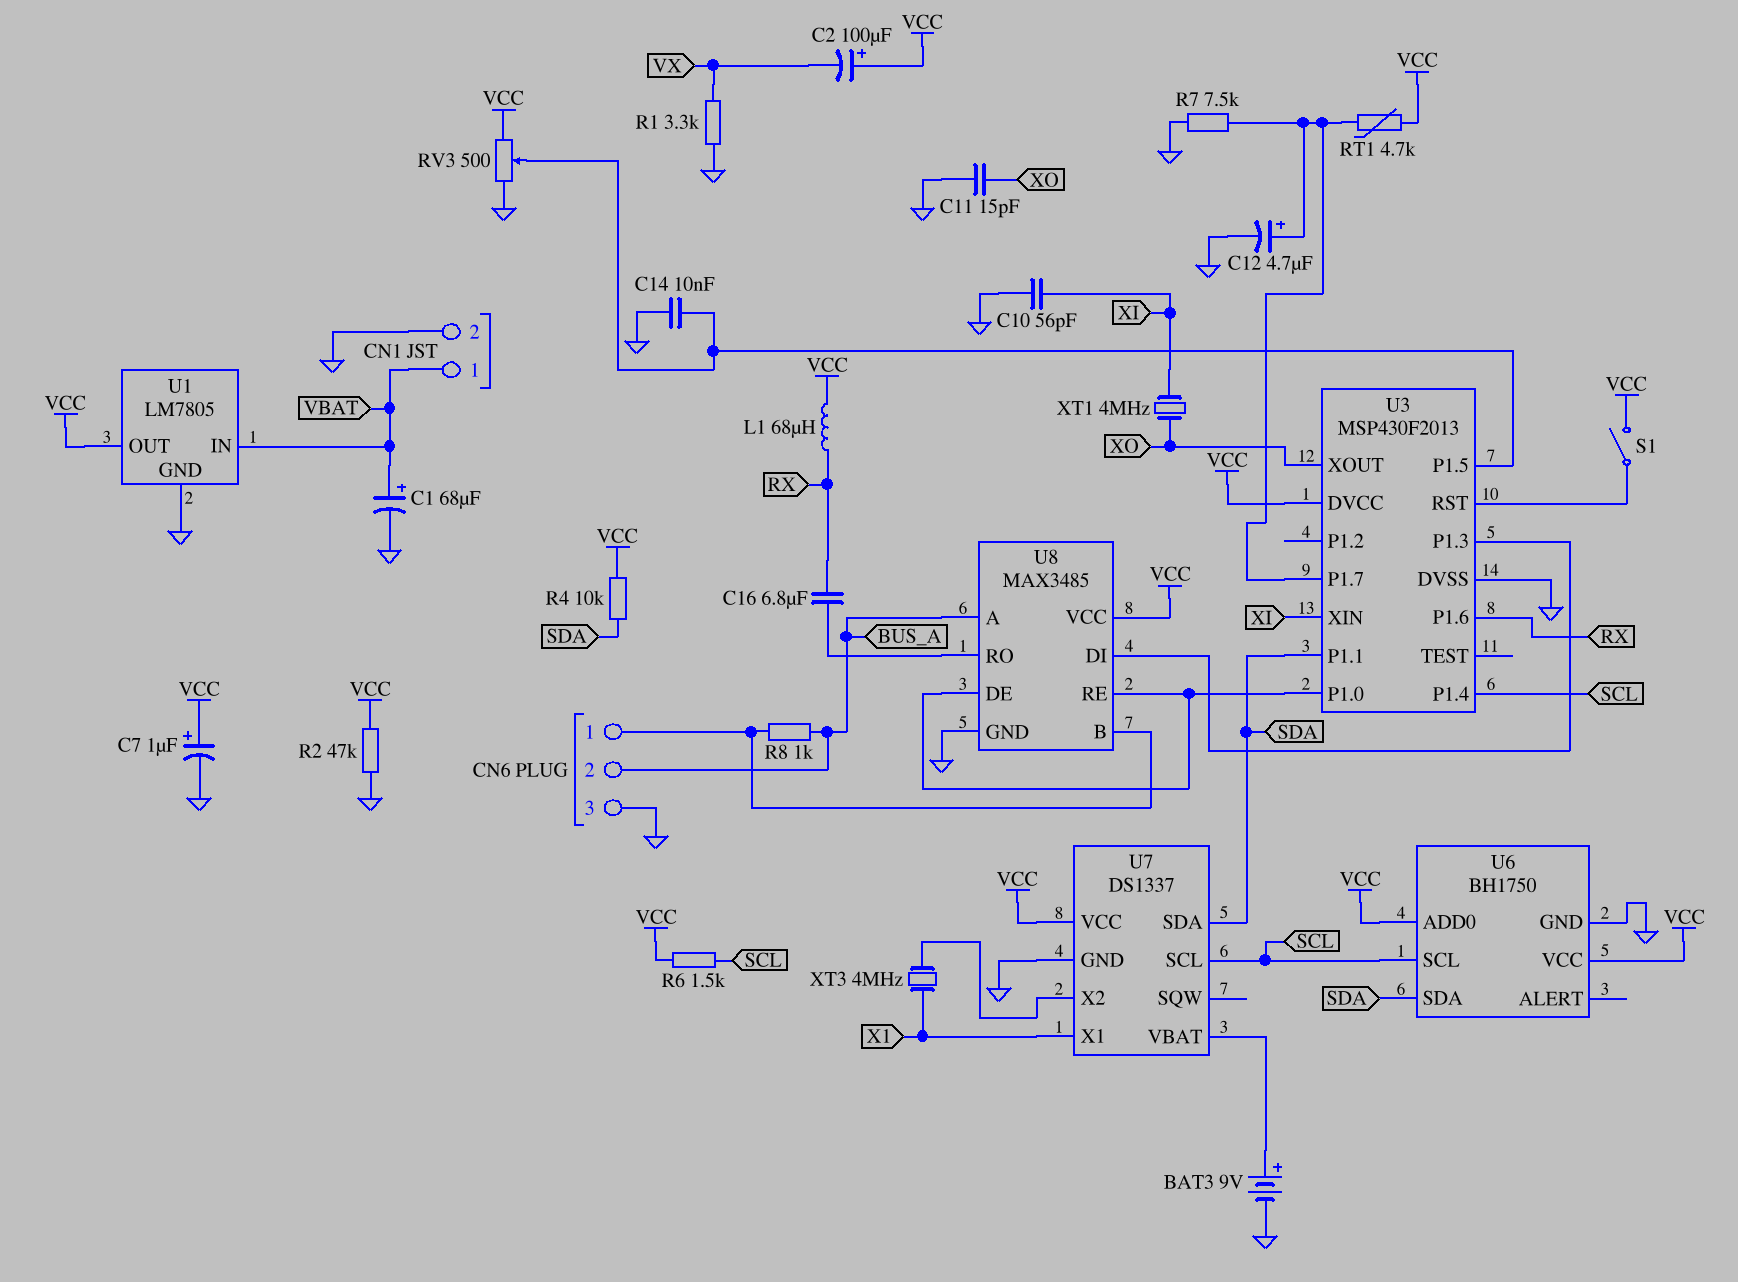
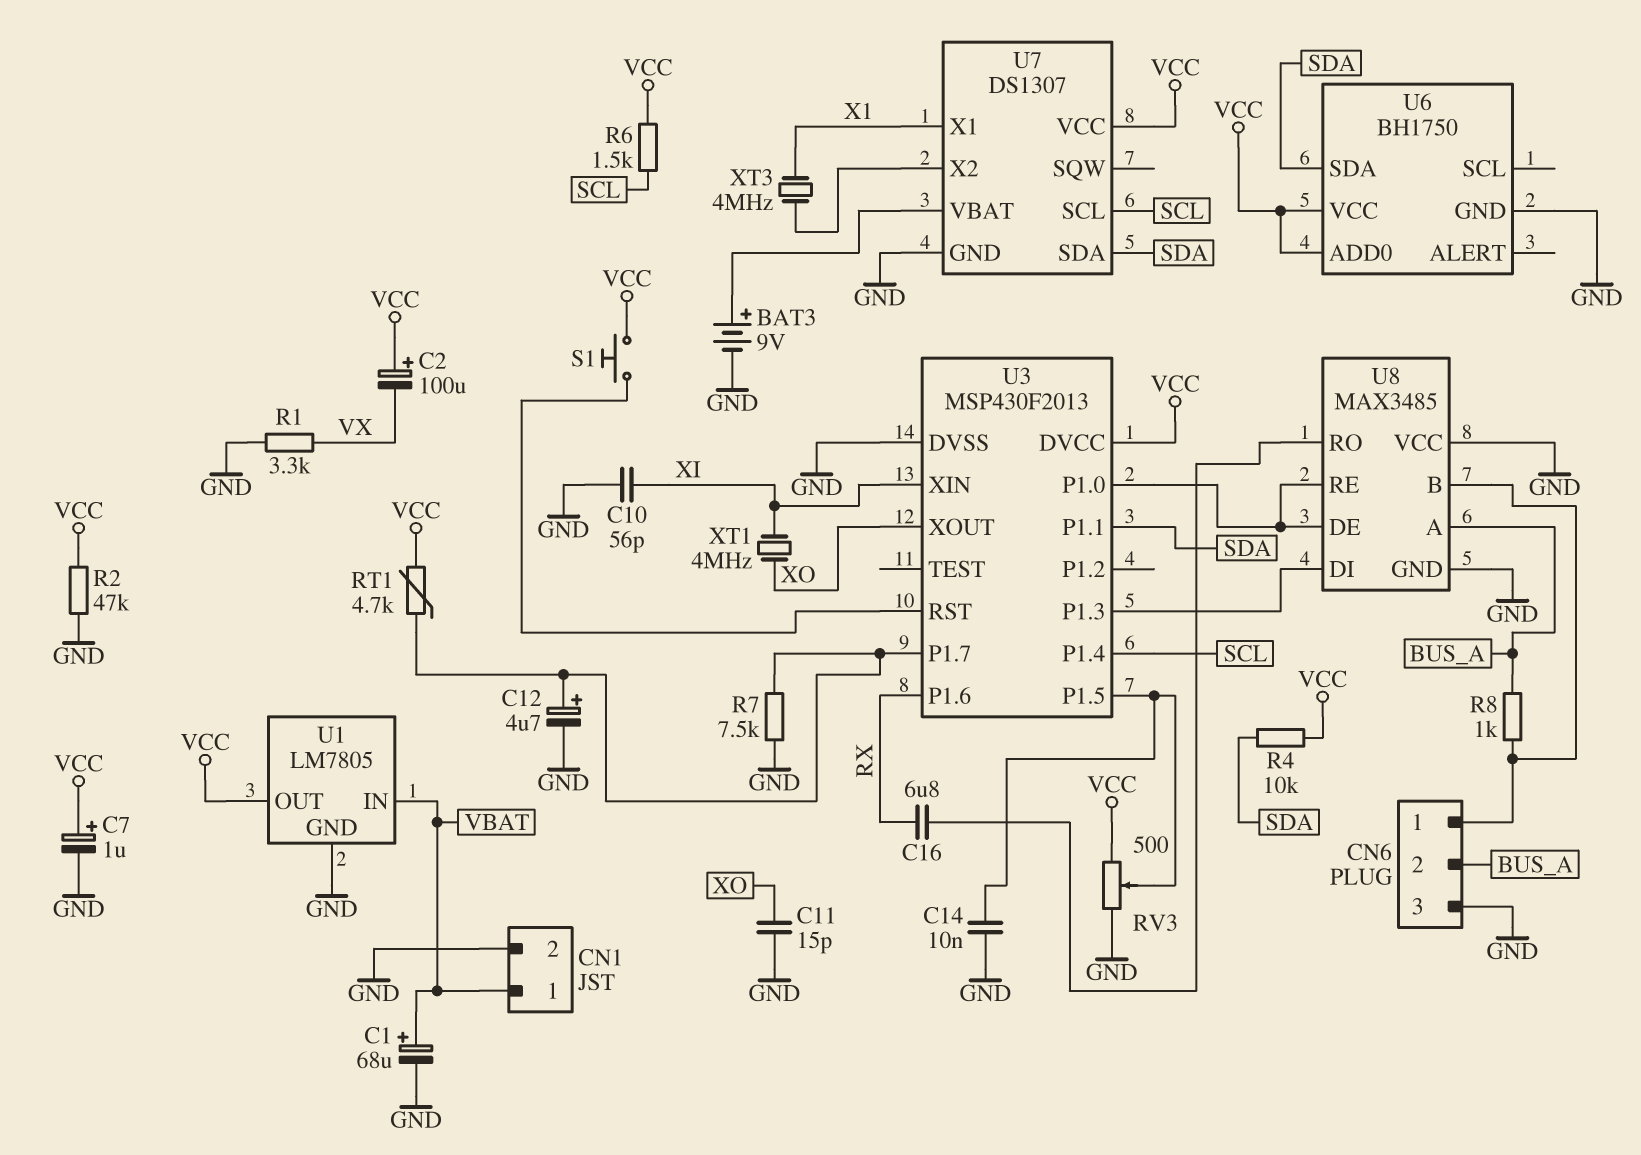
L1: 68uH (RX, VCC) -> none
S1: switch (U3/RST, VCC) -> button (U3/RST, VCC)
U6 pin SCL: SCL -> none
U7: DS1337 -> DS1307
U8 pin VCC: VCC -> GND

